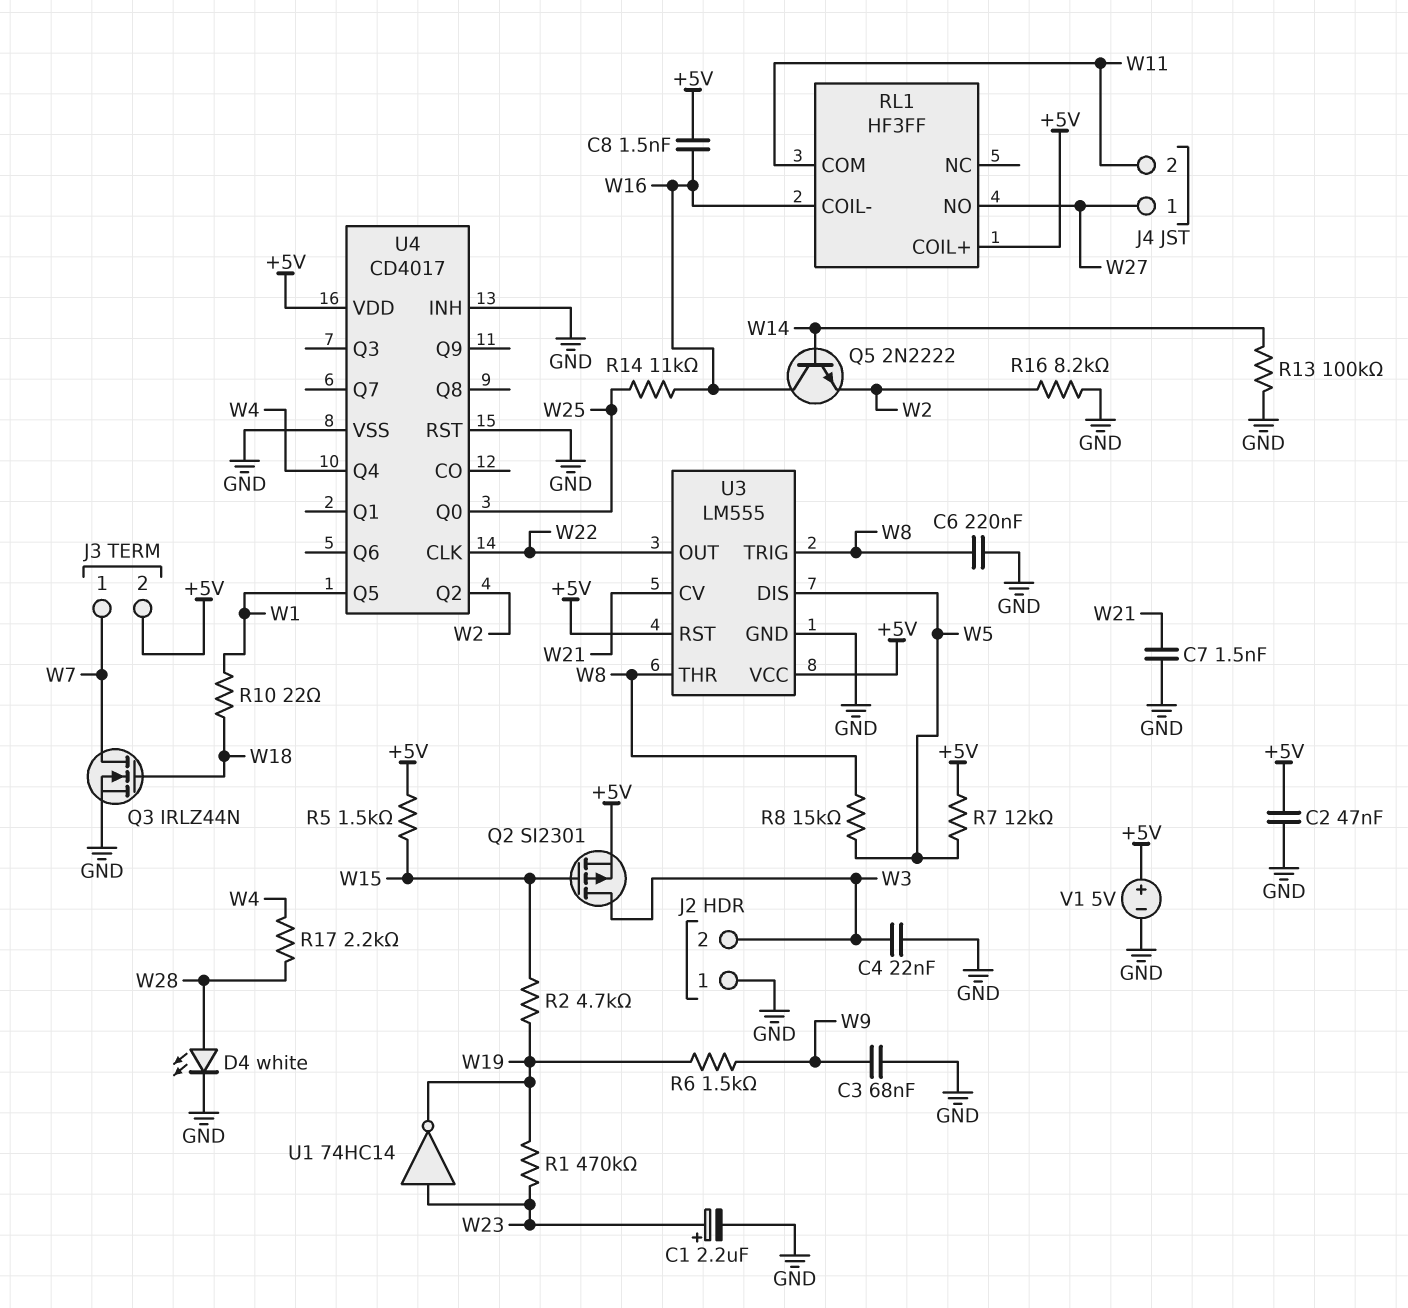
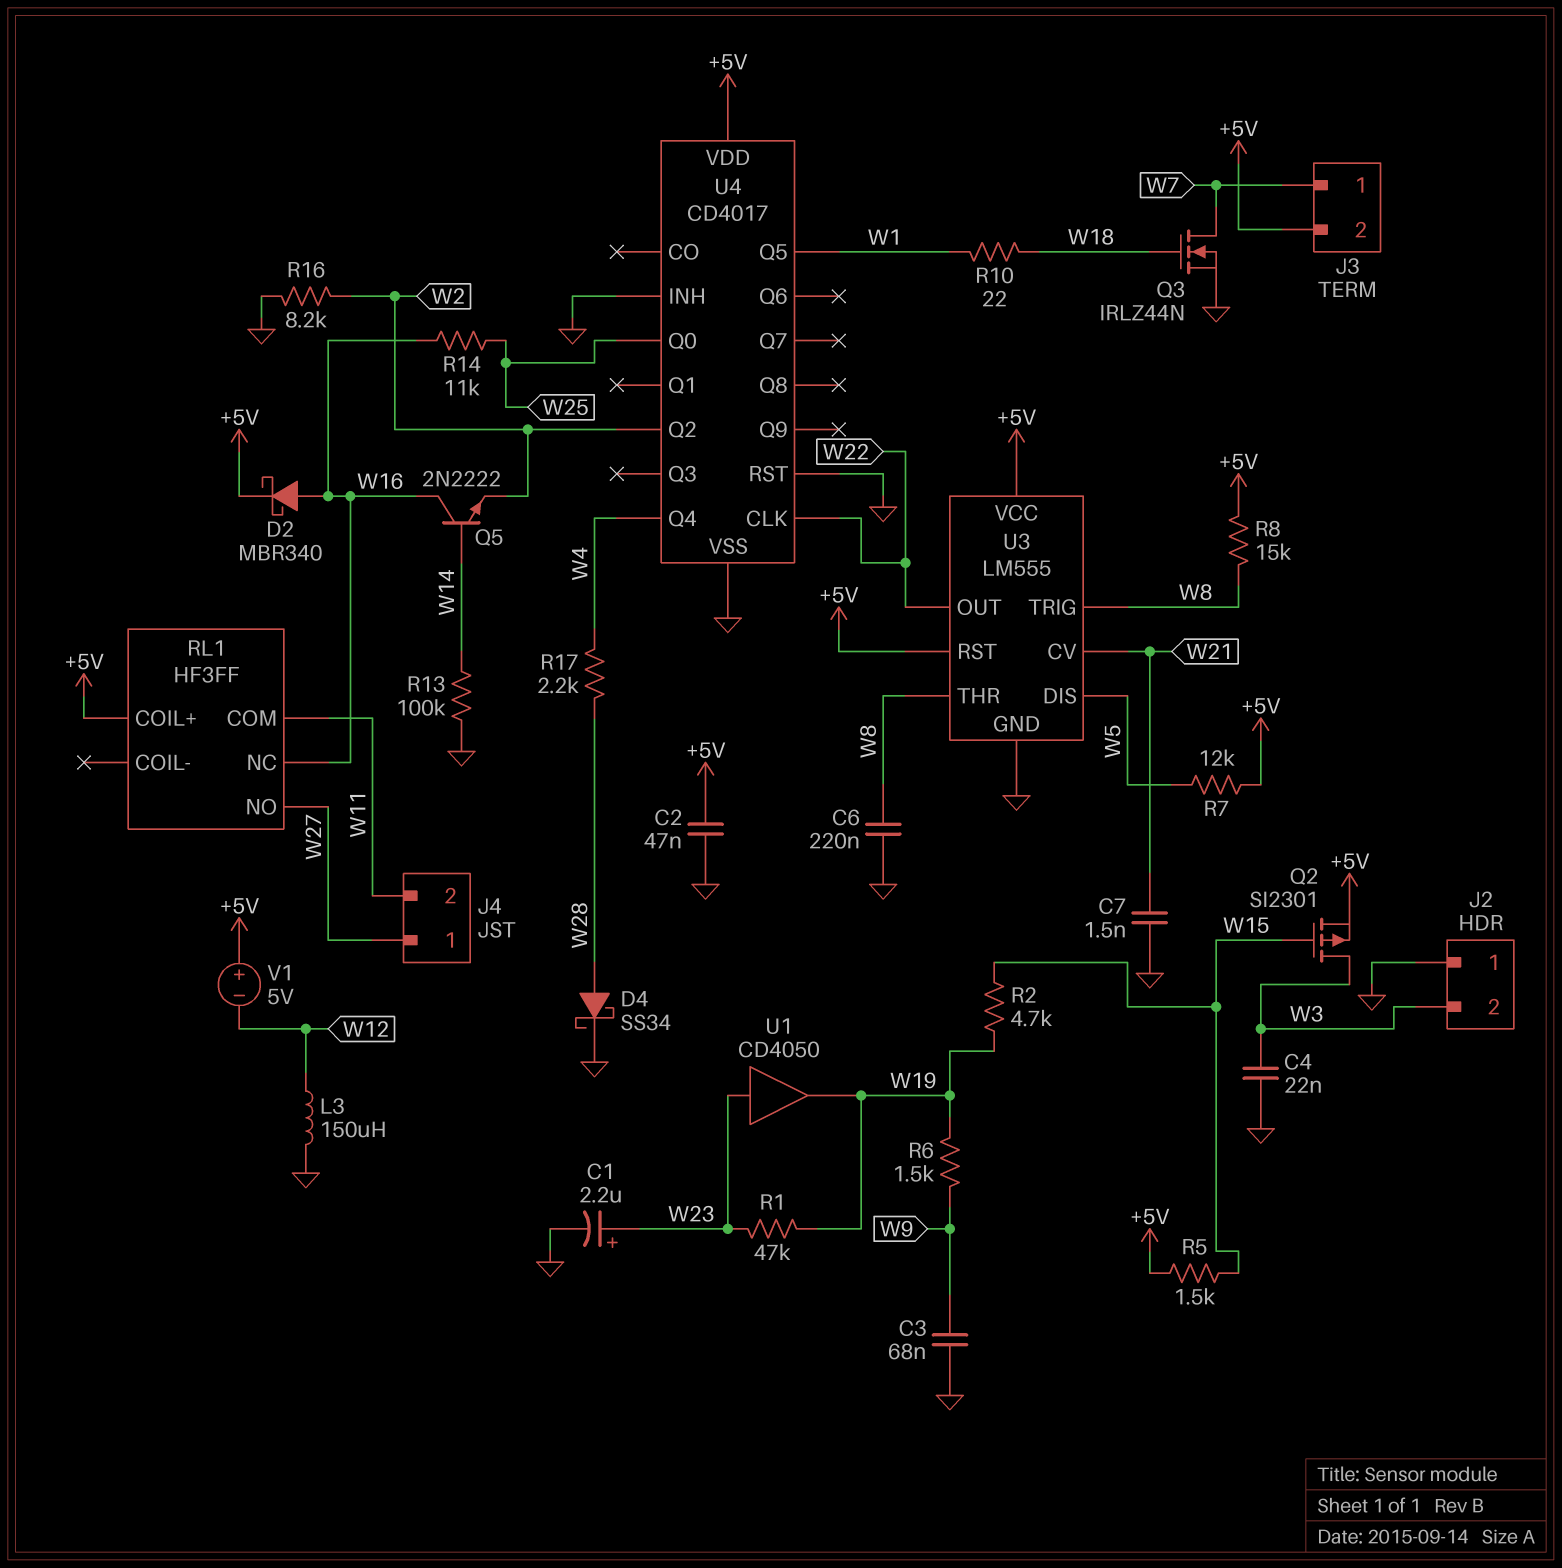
C8: 1.5nF (+5V, W16) -> none
D2: none -> schottky MBR340 (A W16, K +5V)
D4: LED white (A W28, K GND) -> schottky SS34 (A W28, K GND)
L3: none -> 150uH (GND, W12)
R1: 470k (W19, W23) -> 47k (W19, W23)
R8: 15k (W5, W8) -> 15k (+5V, W8)
RL1 pin COIL-: W16 -> none
RL1 pin NC: none -> W16
U1: NOT 74HC14 (in W23, out W19) -> buffer CD4050 (in W23, out W19)
V1: 5V (plus +5V, minus GND) -> 5V (plus +5V, minus W12)

